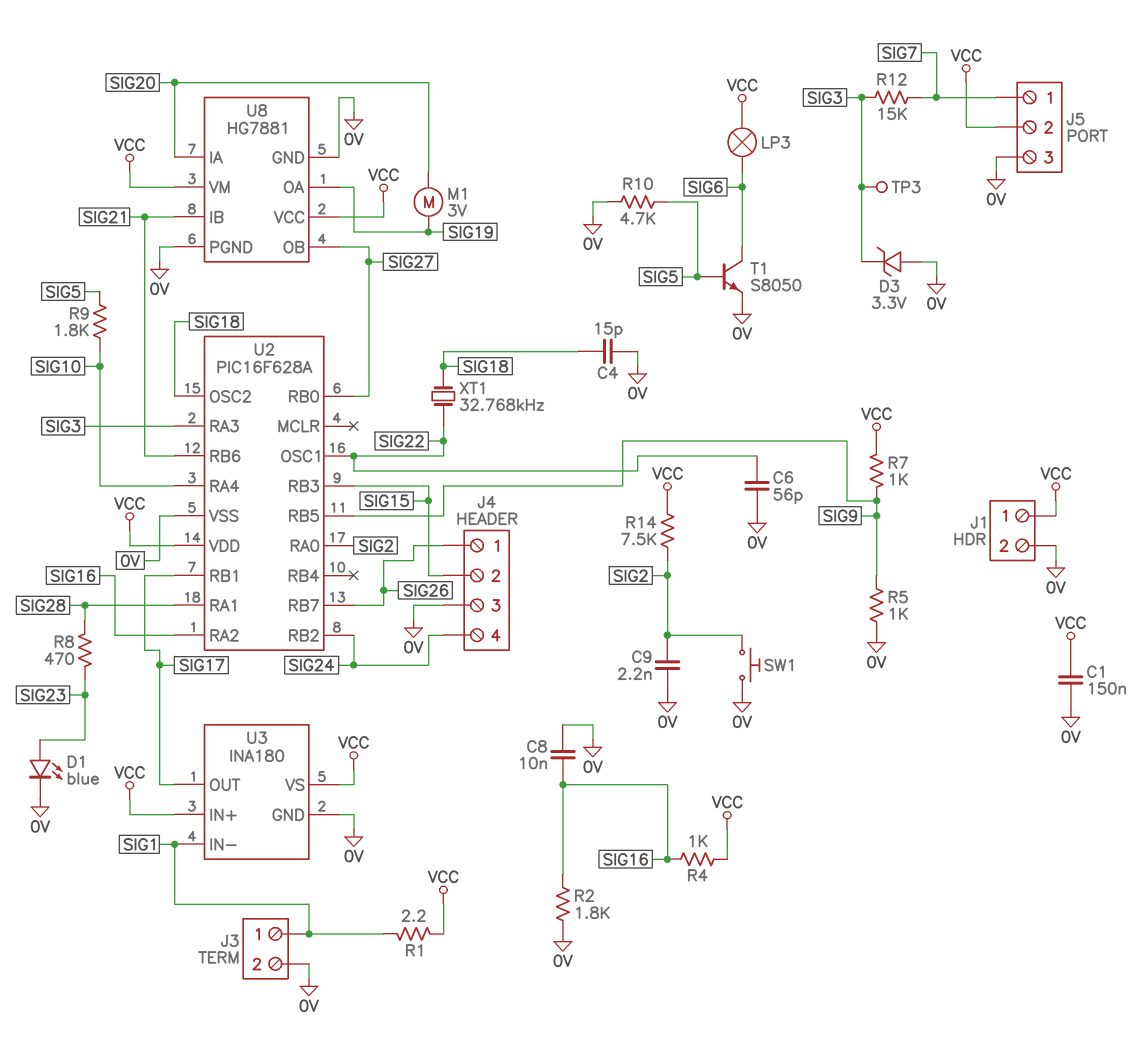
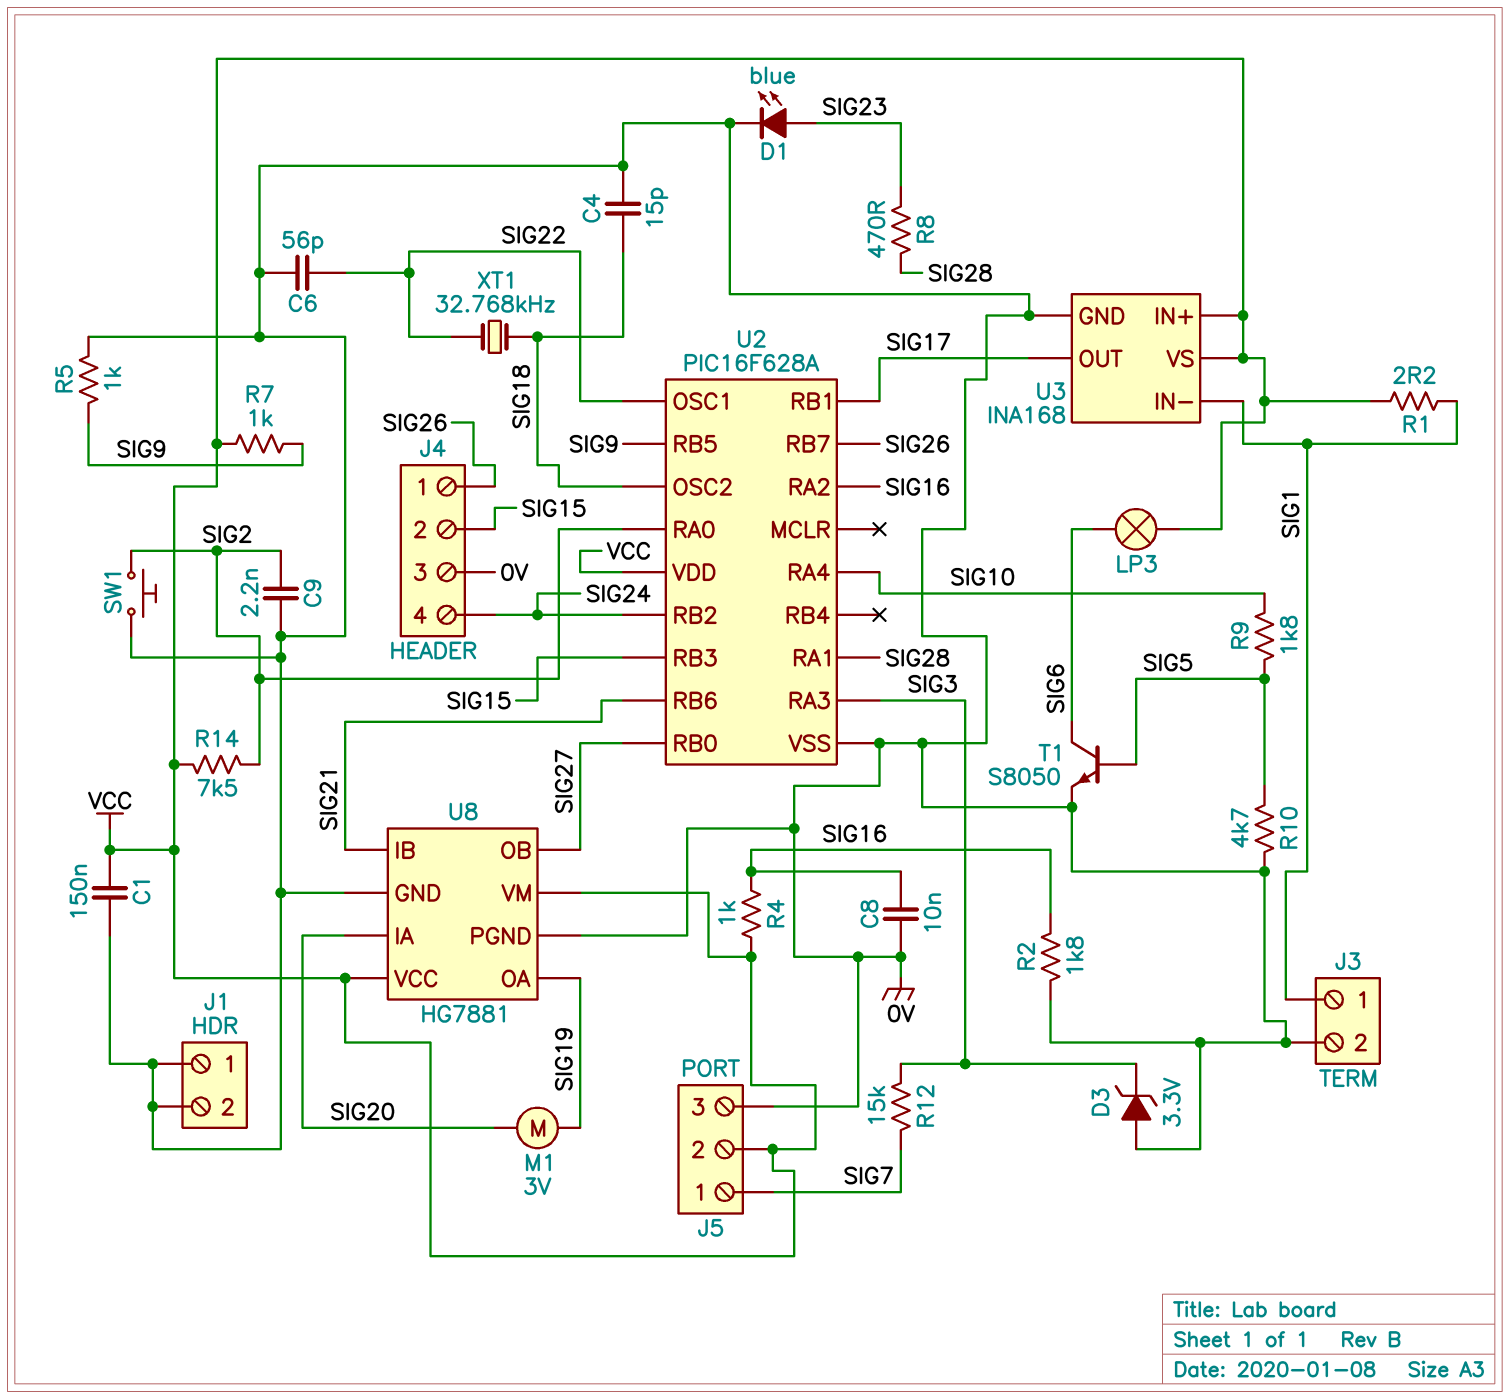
J1 pin 1: VCC -> 0V
TP3: test point (SIG3) -> none
U3: INA180 -> INA168

